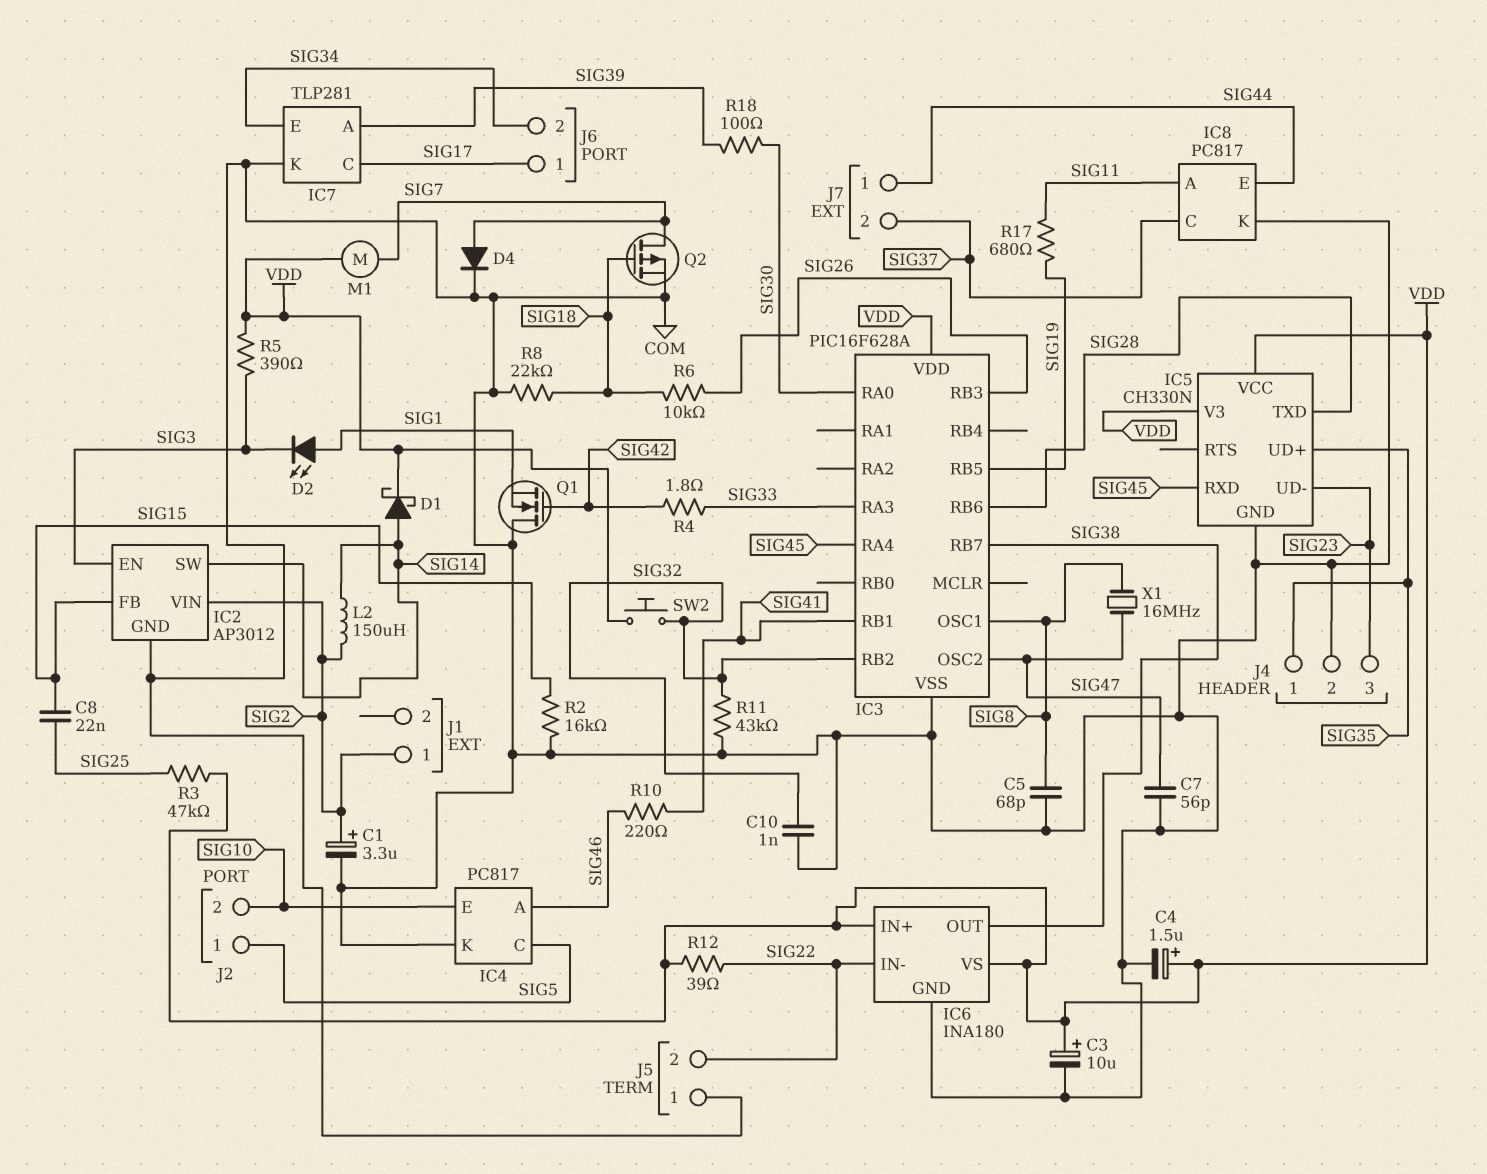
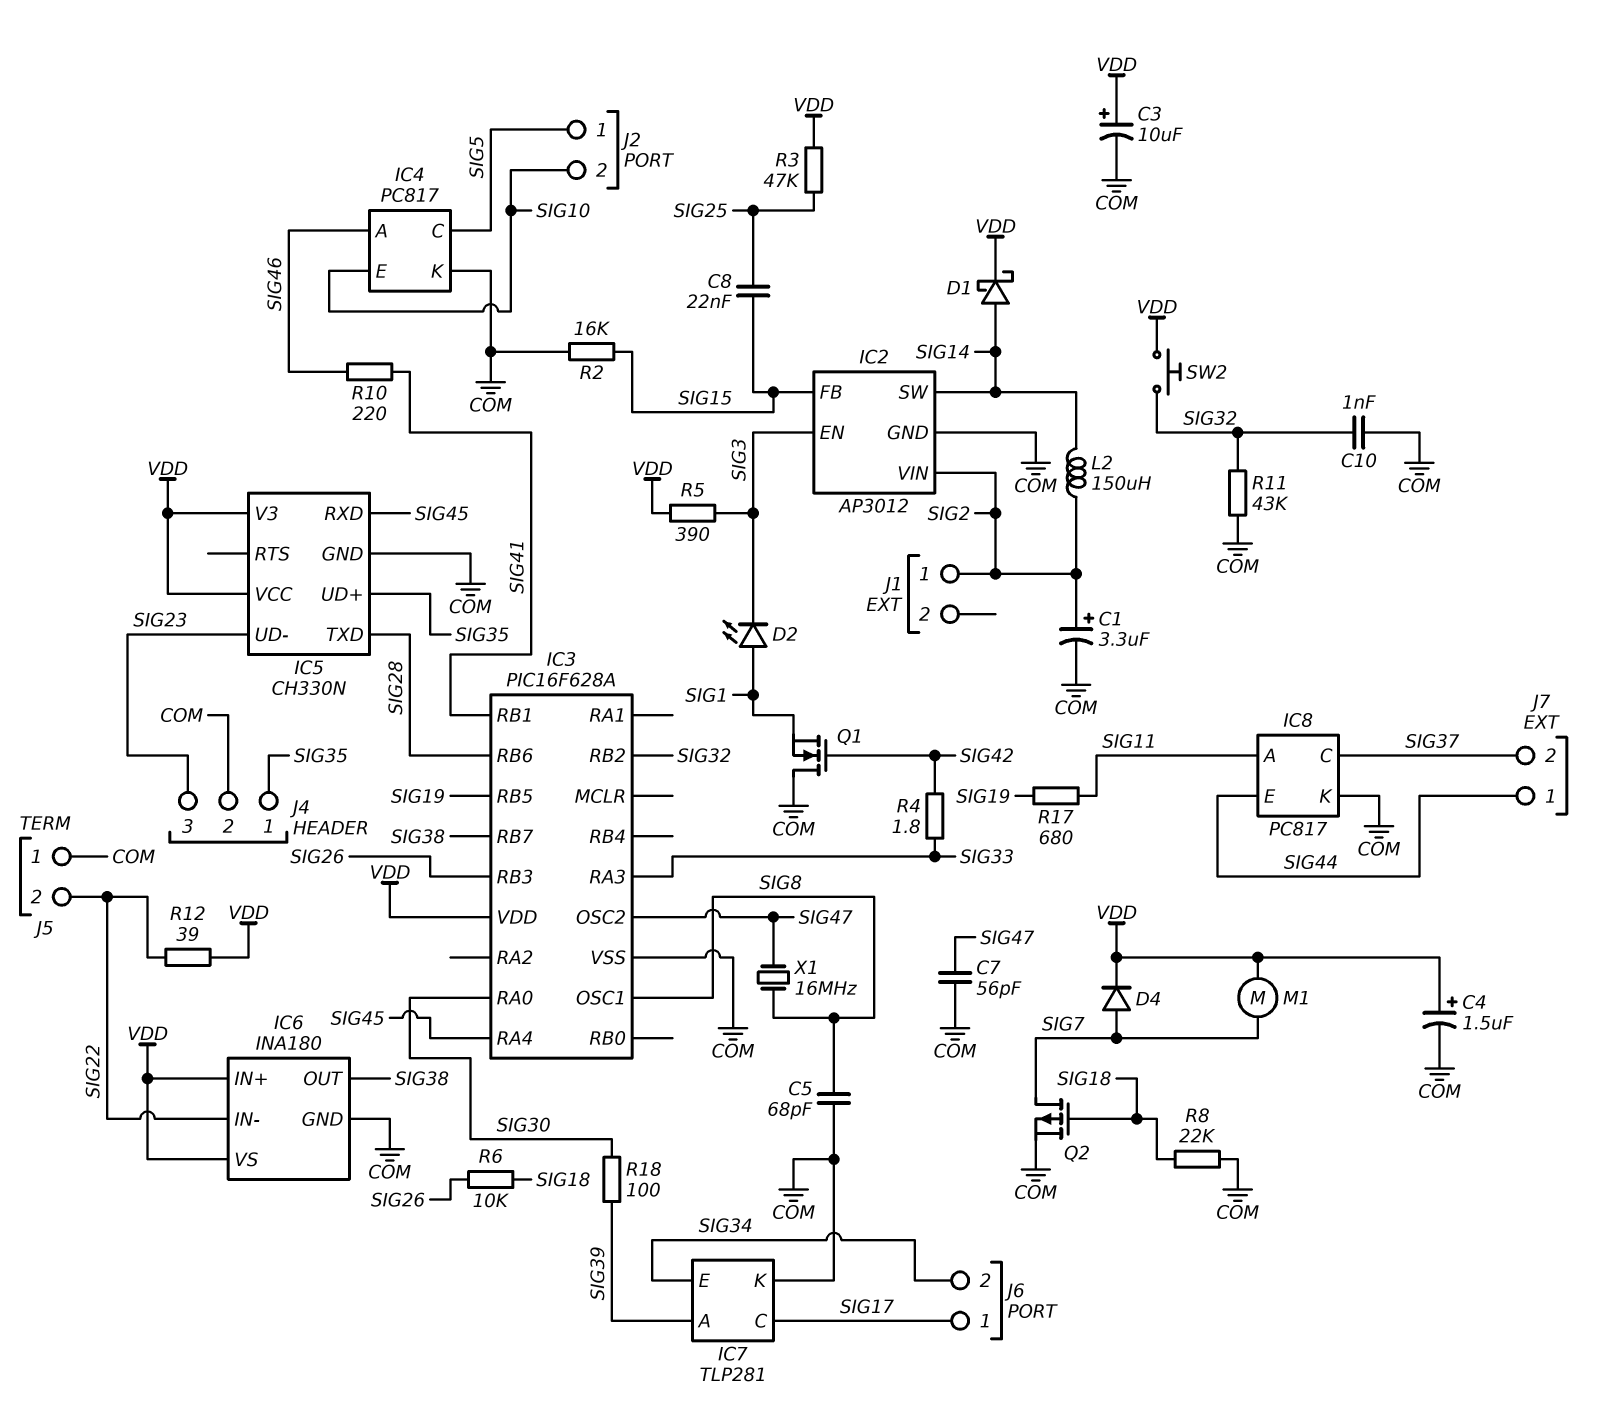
D4: diode (A SIG7, K COM) -> diode (A SIG7, K VDD)

